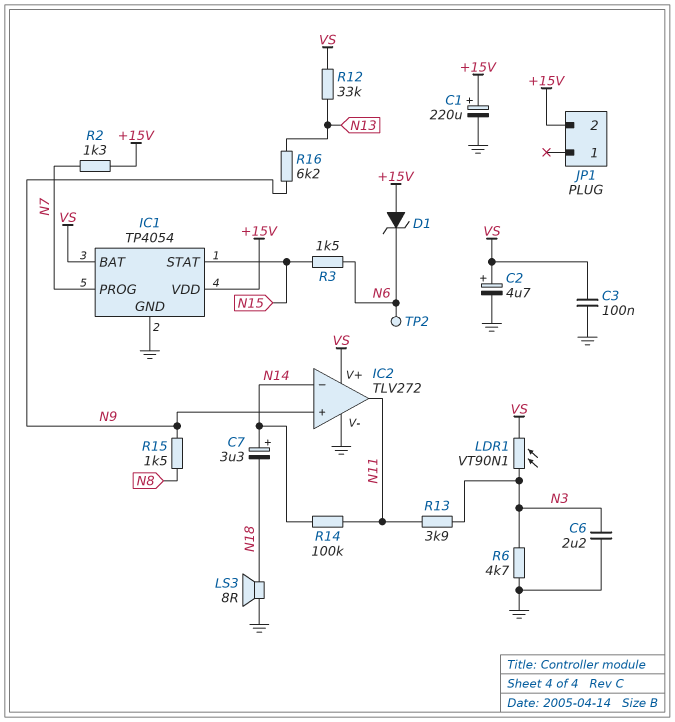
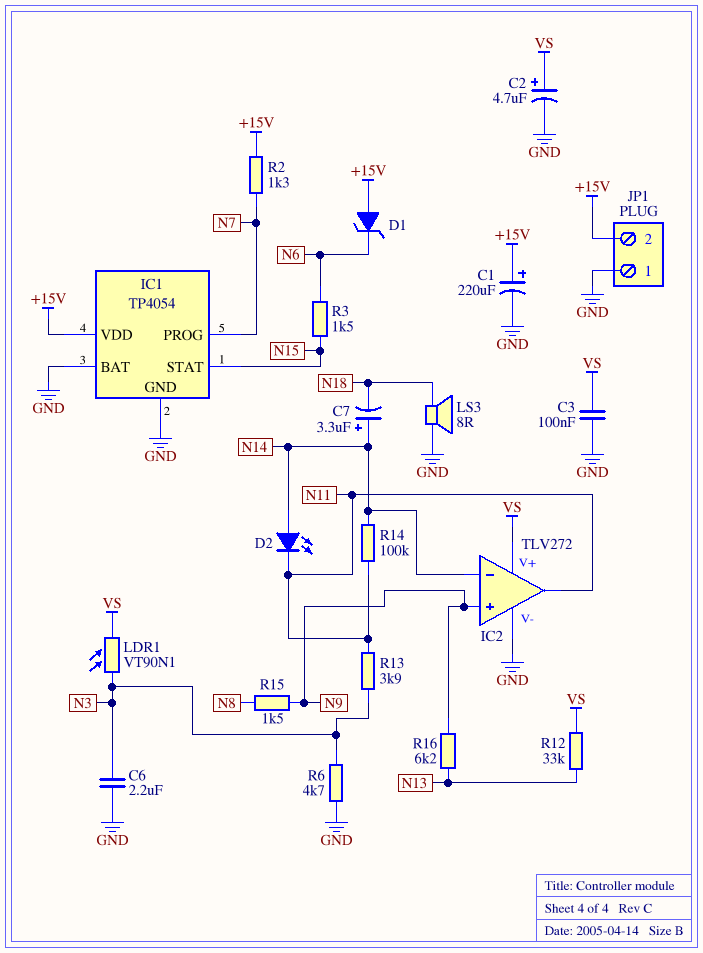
D2: none -> LED (A N14, K N11)
IC1 pin BAT: VS -> GND
JP1 pin 1: none -> GND
TP2: test point (N6) -> none

